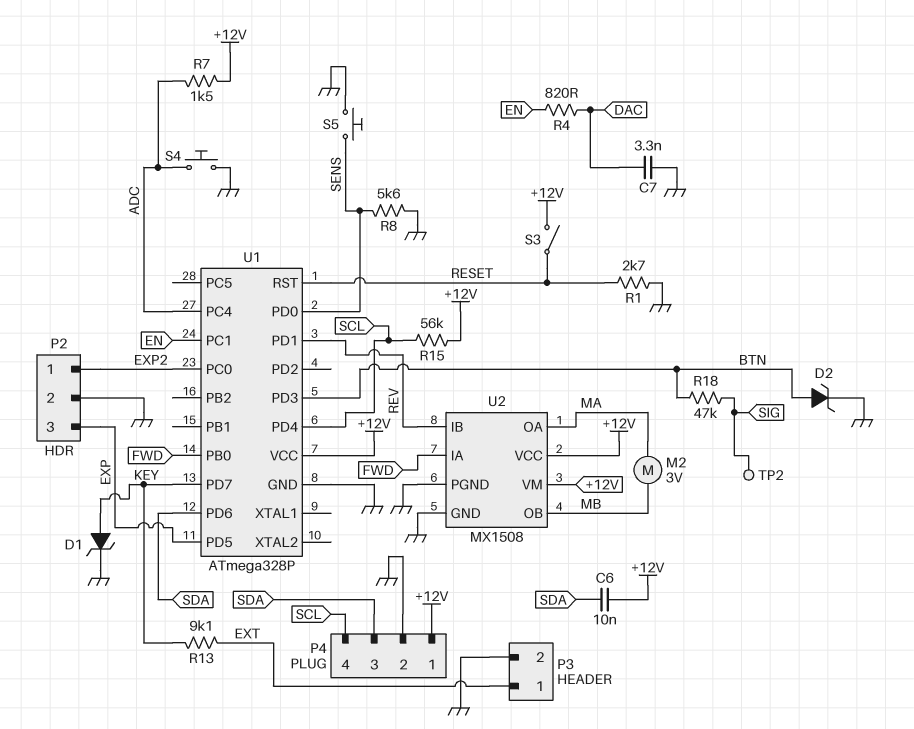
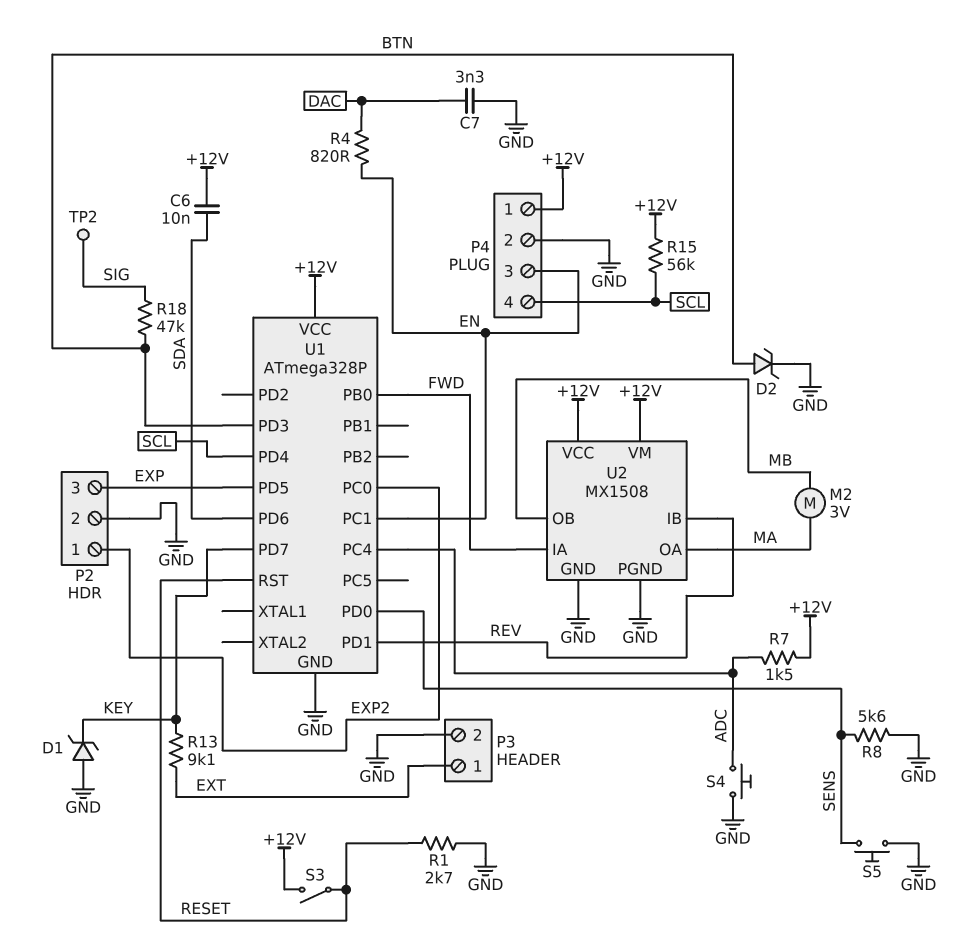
D1: zener (A KEY, K GND) -> zener (A GND, K KEY)
P4 pin 3: SDA -> EN

